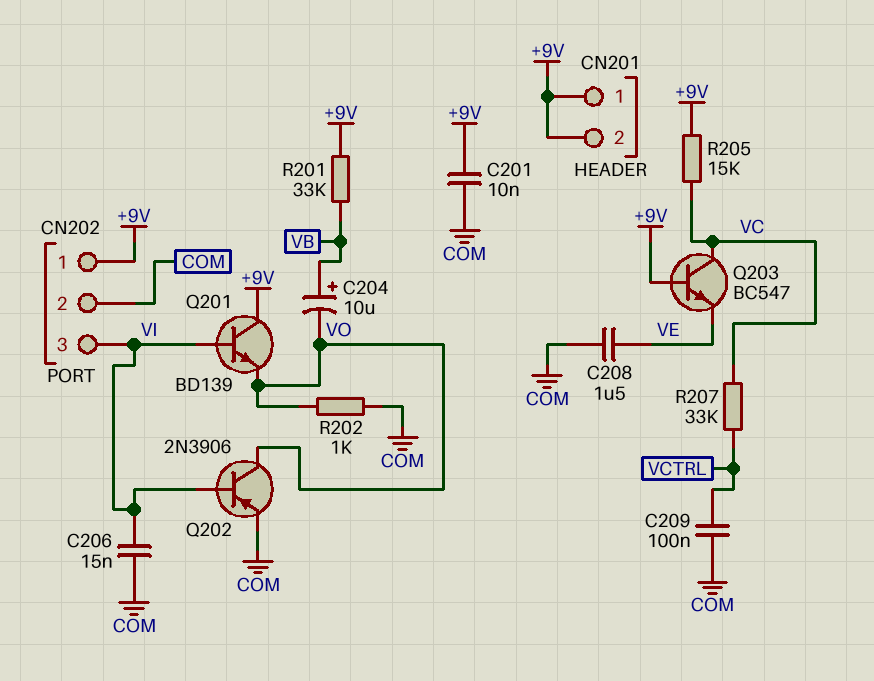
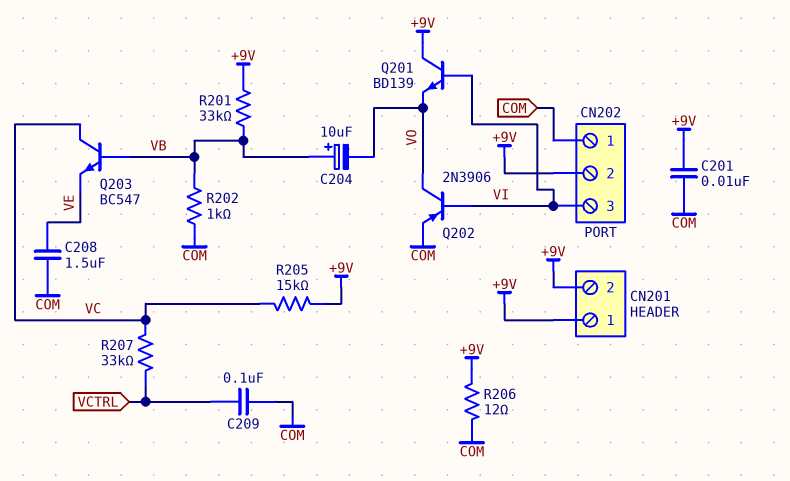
C206: 15nF (COM, VI) -> none
CN202 pin 1: +9V -> COM
CN202 pin 2: COM -> +9V
Q203: NPN BC547 (B +9V, C VC, E VE) -> NPN BC547 (B VB, C VC, E VE)
R202: 1k (COM, VO) -> 1k (COM, VB)
R206: none -> 12 (+9V, COM)

